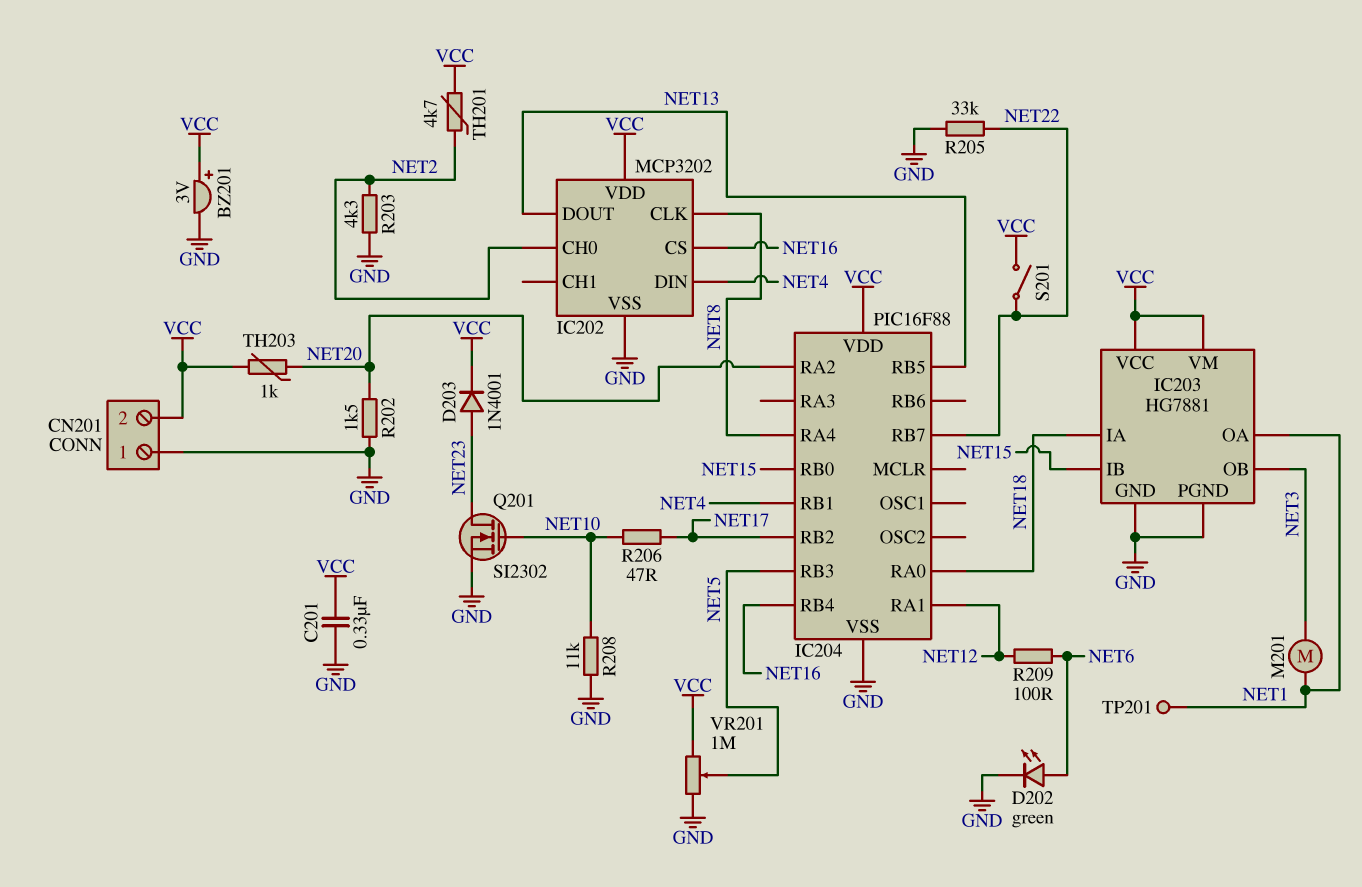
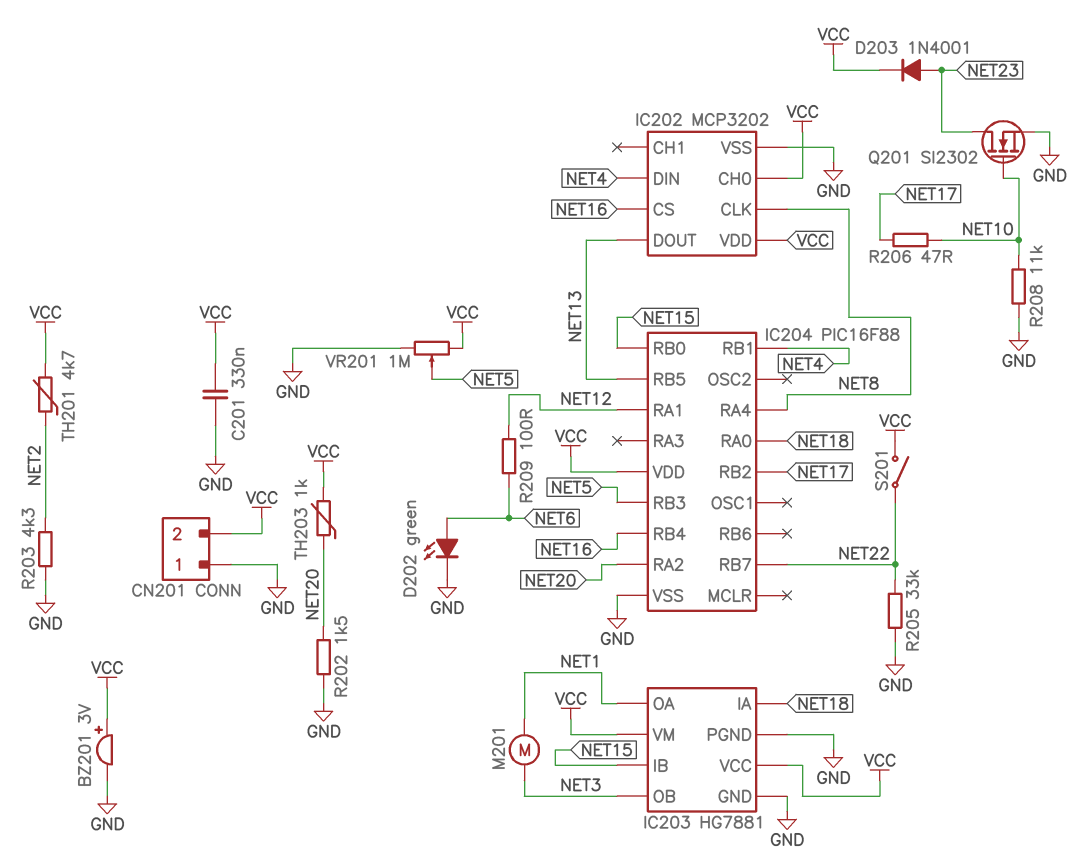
IC202 pin CH0: NET2 -> VCC
TP201: test point (NET1) -> none

